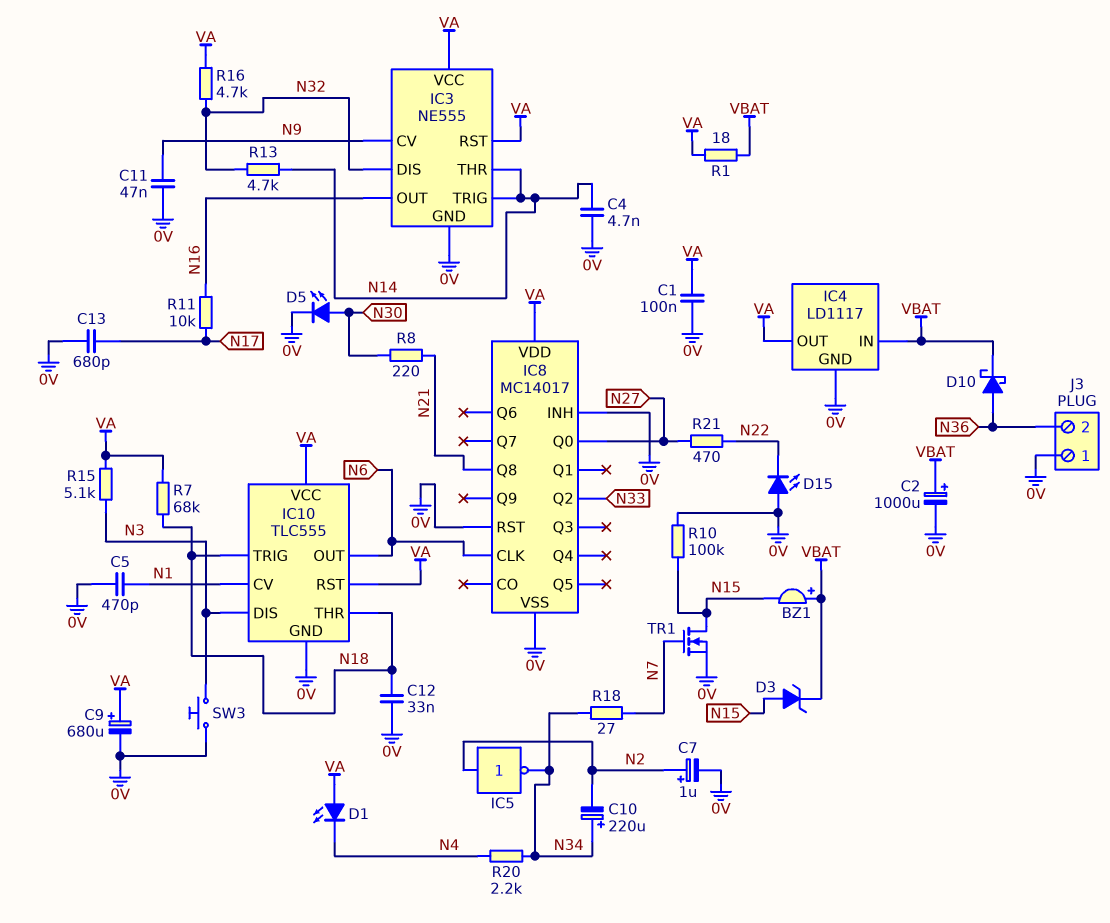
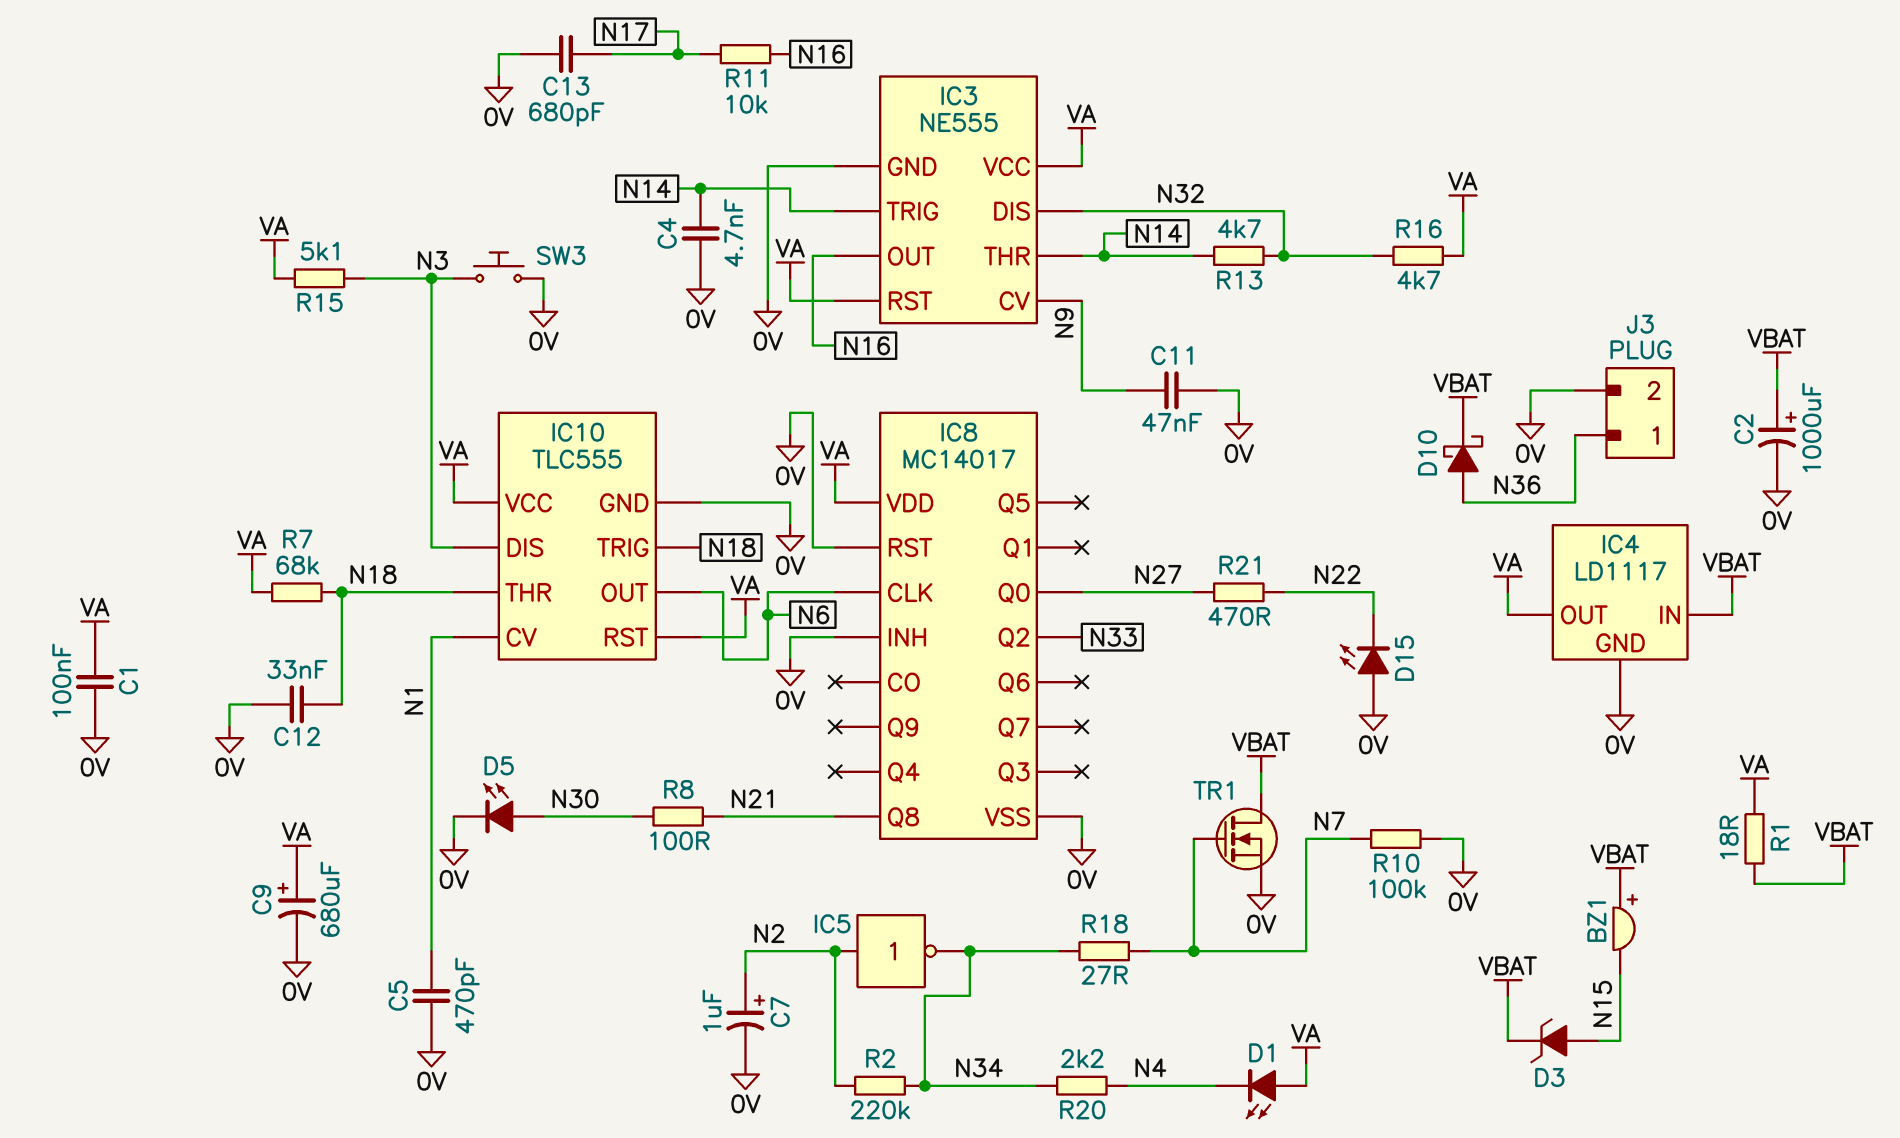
C10: 220uF (plus N34, minus N2) -> none
J3 pin 1: 0V -> N36
J3 pin 2: N36 -> 0V
R2: none -> 220k (N2, N34)
R8: 220 (N21, N30) -> 100 (N21, N30)
R10: 100k (0V, N15) -> 100k (0V, N7)
TR1: NMOS (G N7, D N15, S 0V) -> NMOS (G N7, D VBAT, S 0V)

